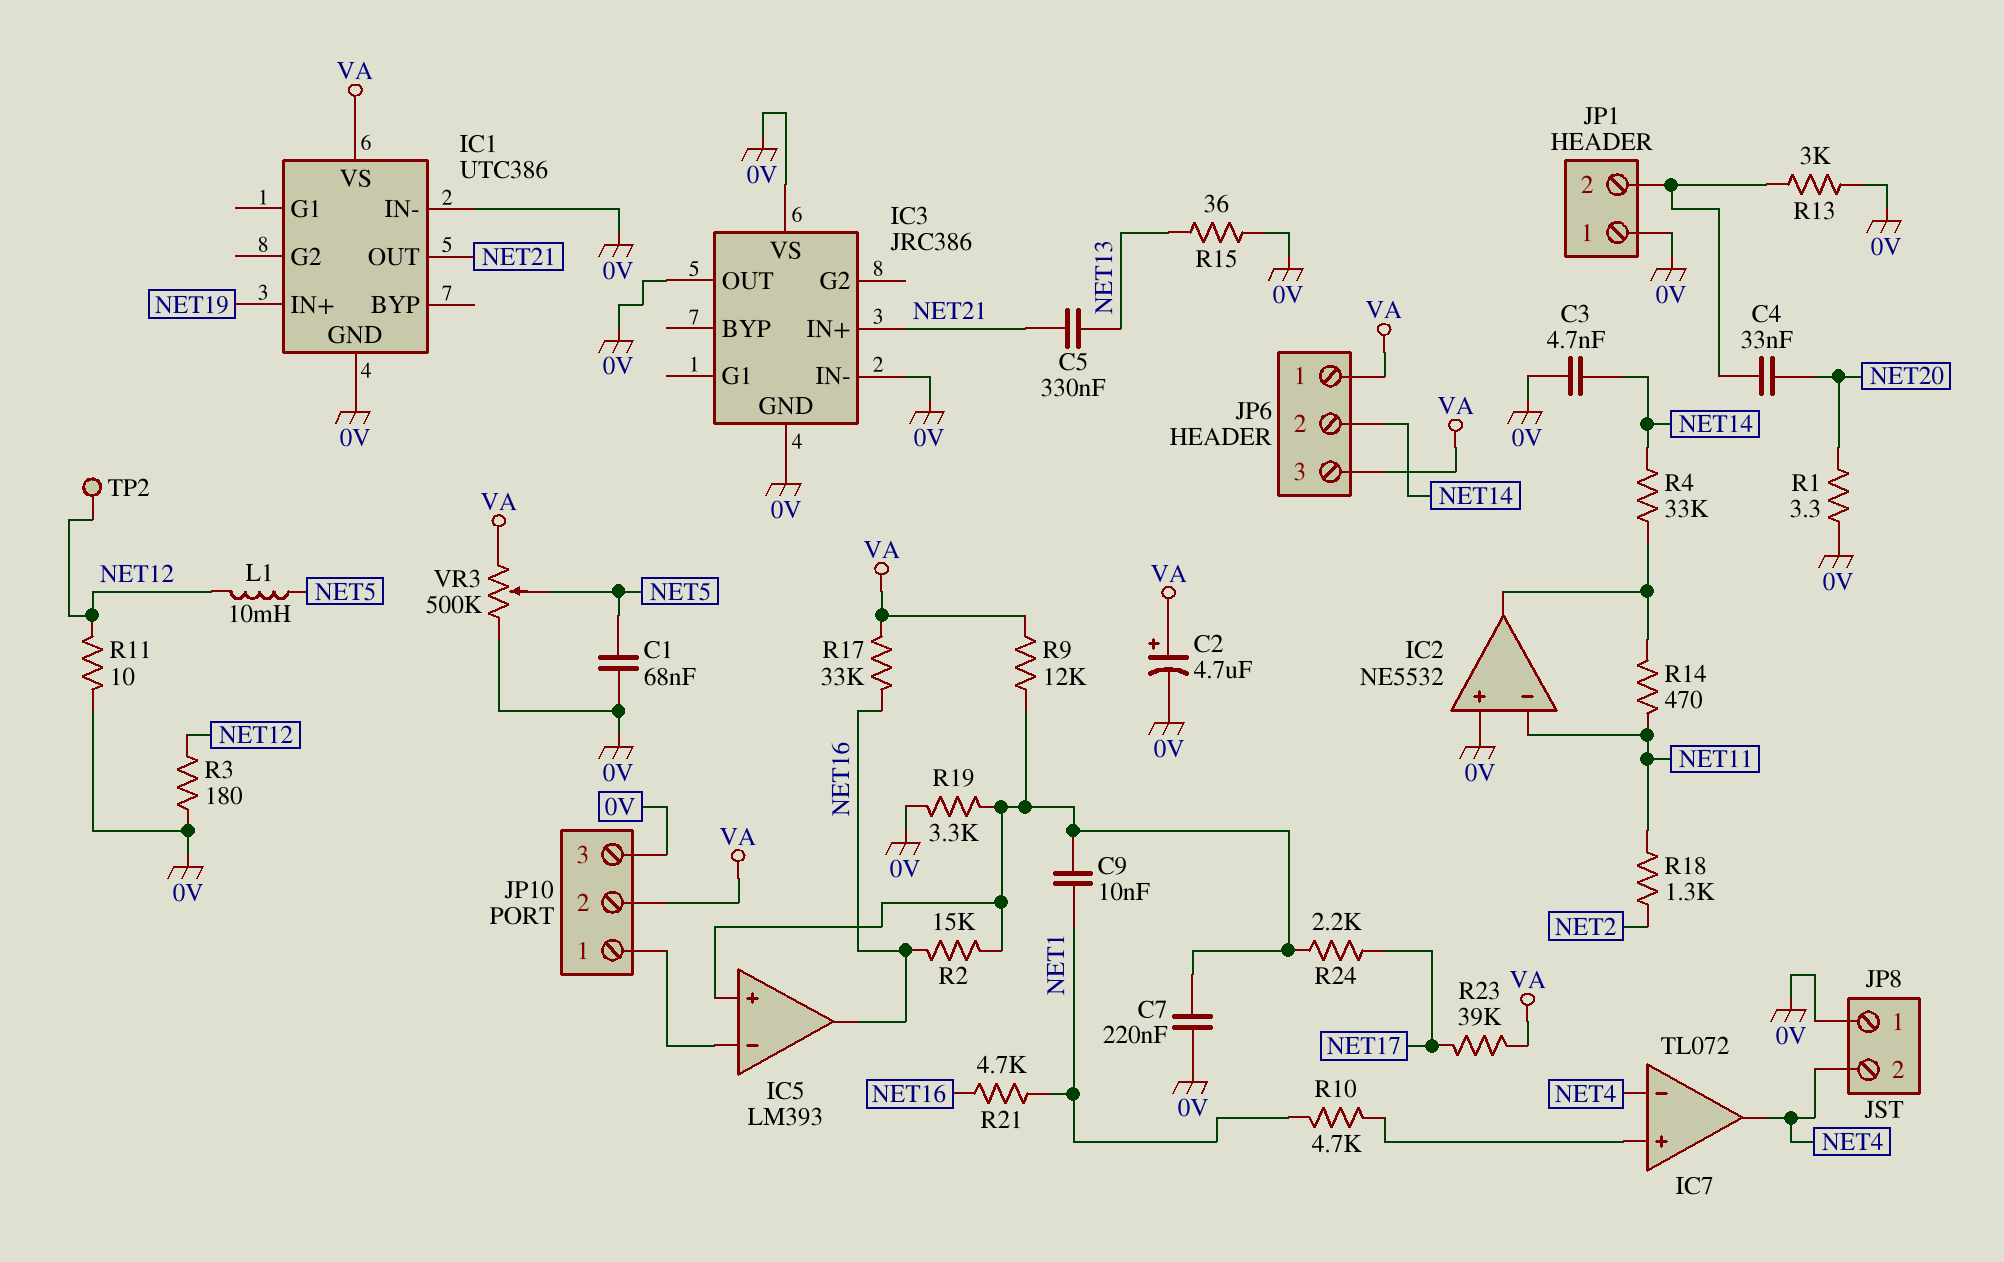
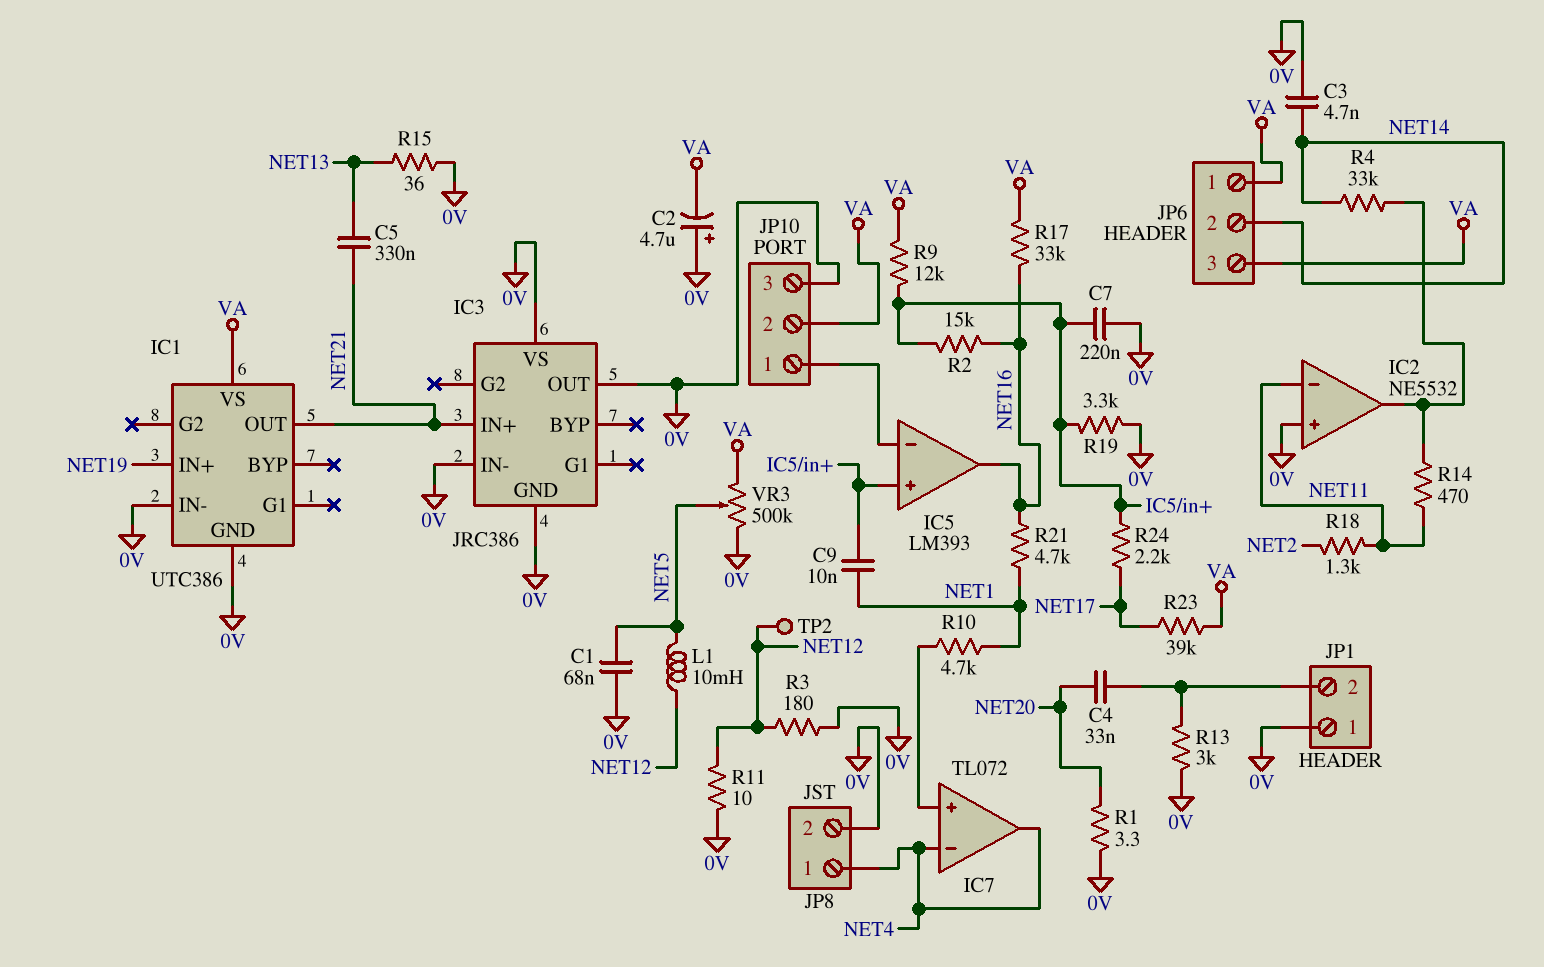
C2: 4.7uF (plus VA, minus 0V) -> 4.7uF (plus 0V, minus VA)
JP8 pin 1: 0V -> NET4
JP8 pin 2: NET4 -> 0V

